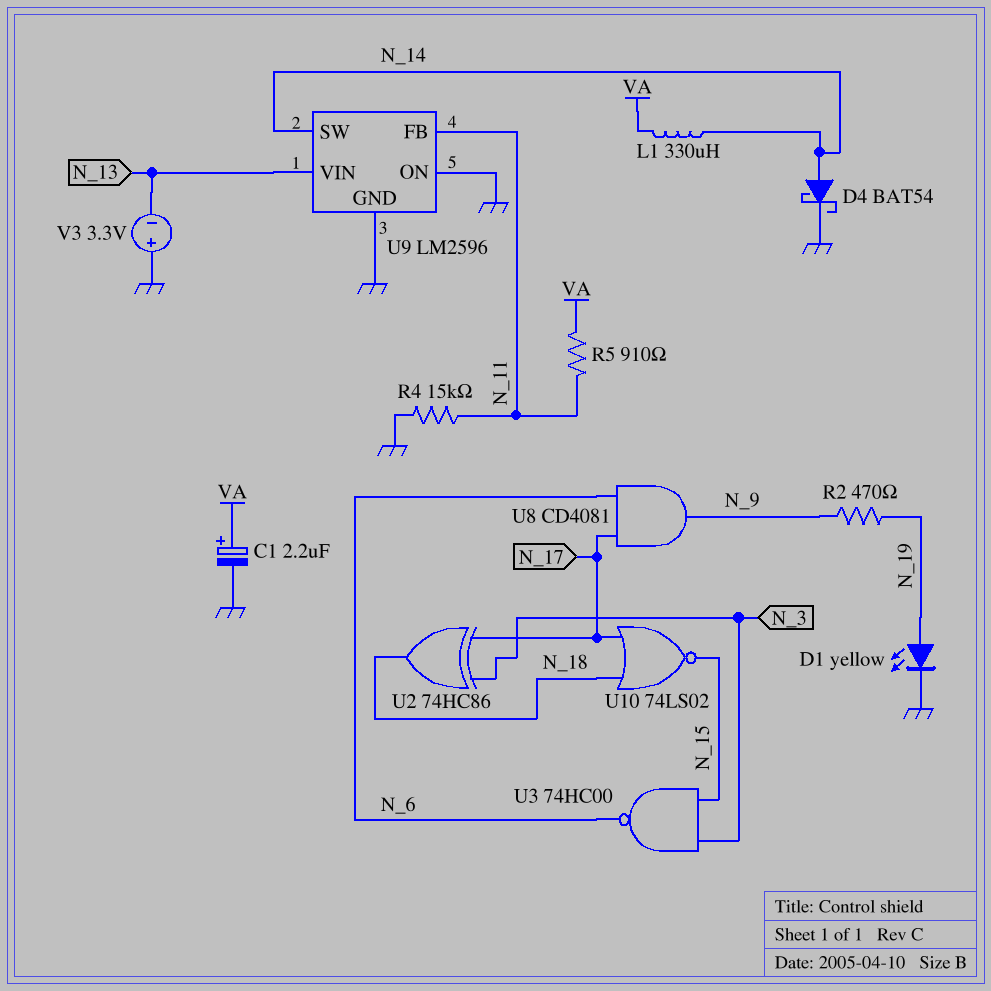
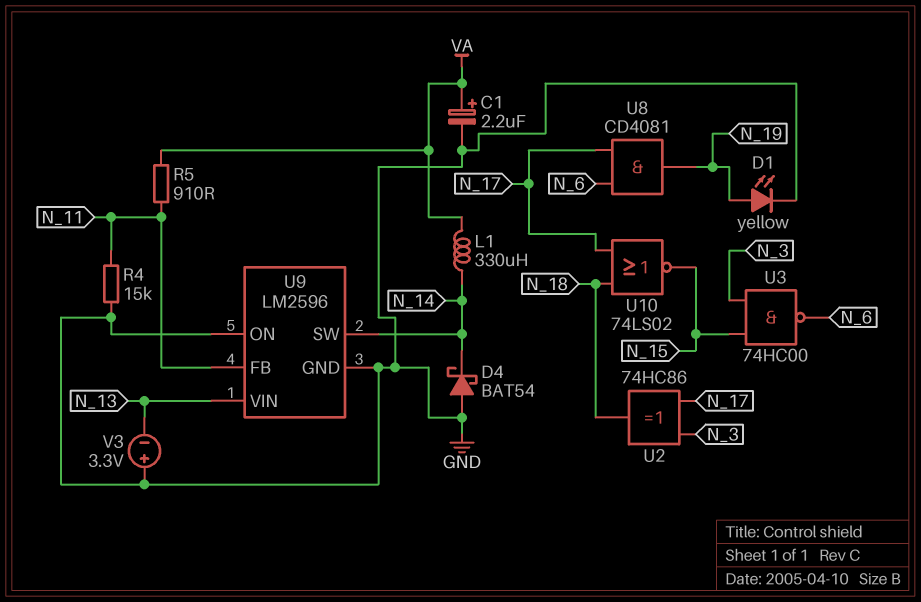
D4: schottky BAT54 (A N_14, K GND) -> schottky BAT54 (A GND, K N_14)
R2: 470 (N_9, N_19) -> none
U8: AND CD4081 (in N_6, in N_17, out N_9) -> AND CD4081 (in N_6, in N_17, out N_19)

